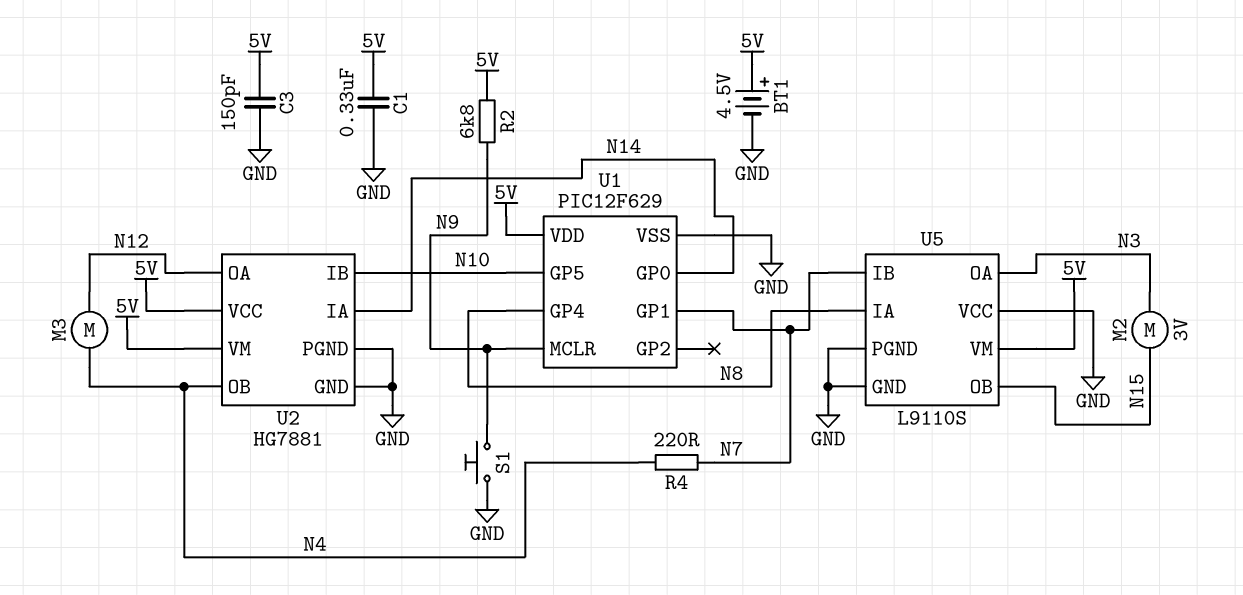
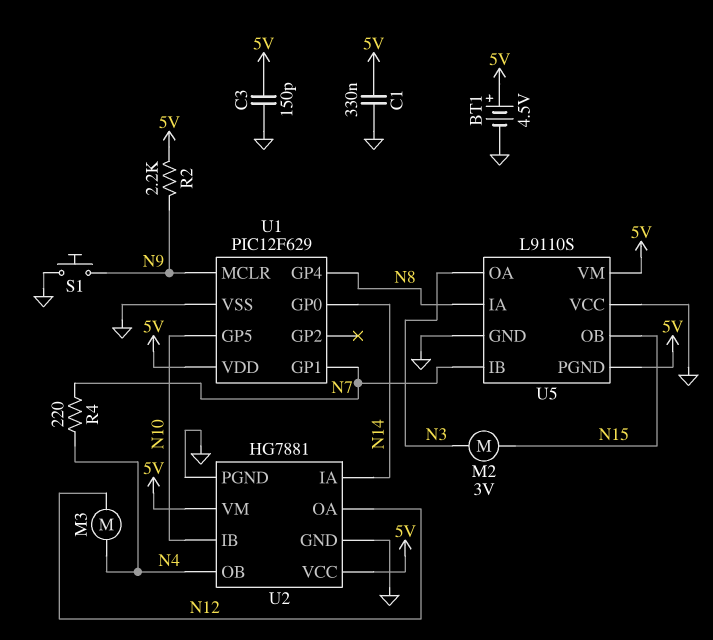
R2: 6.8k (5V, N9) -> 2.2k (5V, N9)
U5 pin PGND: GND -> 5V

